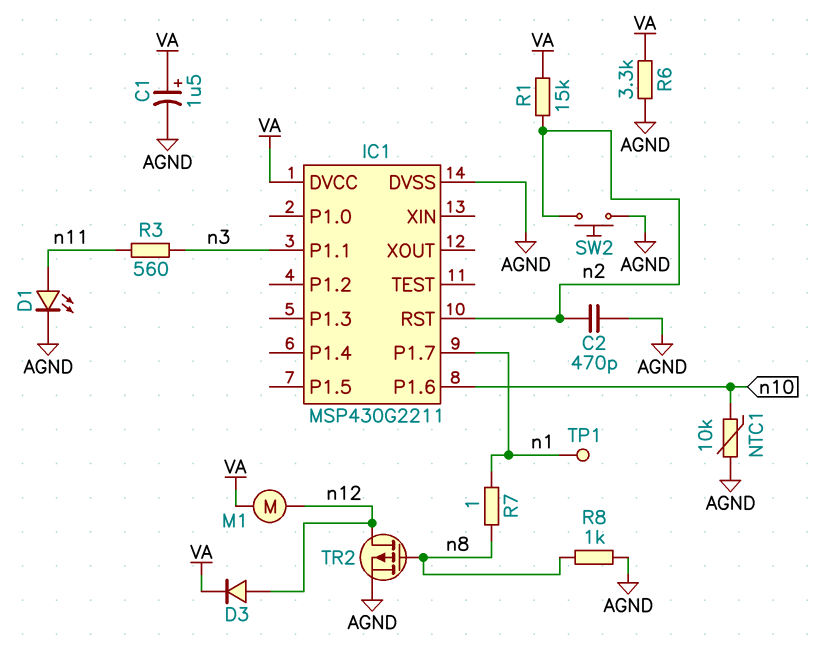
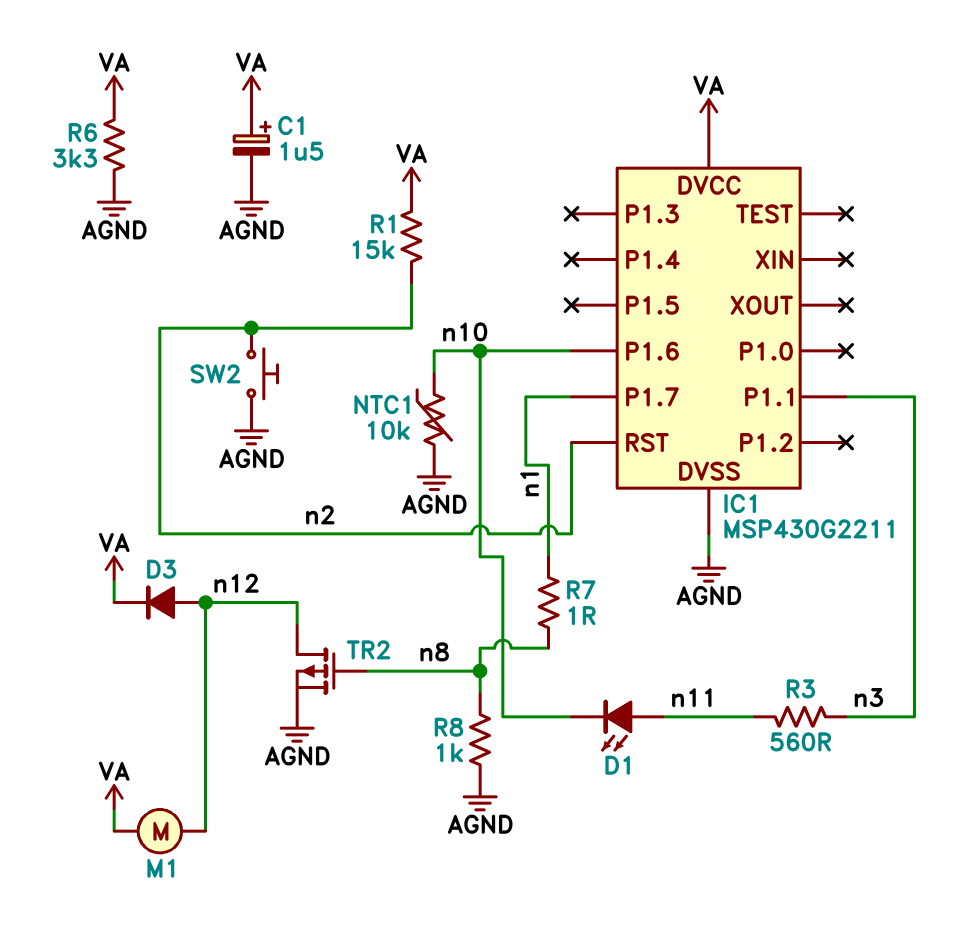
C2: 470pF (AGND, n2) -> none
D1: LED (A n11, K AGND) -> LED (A n11, K n10)
TP1: test point (n1) -> none

